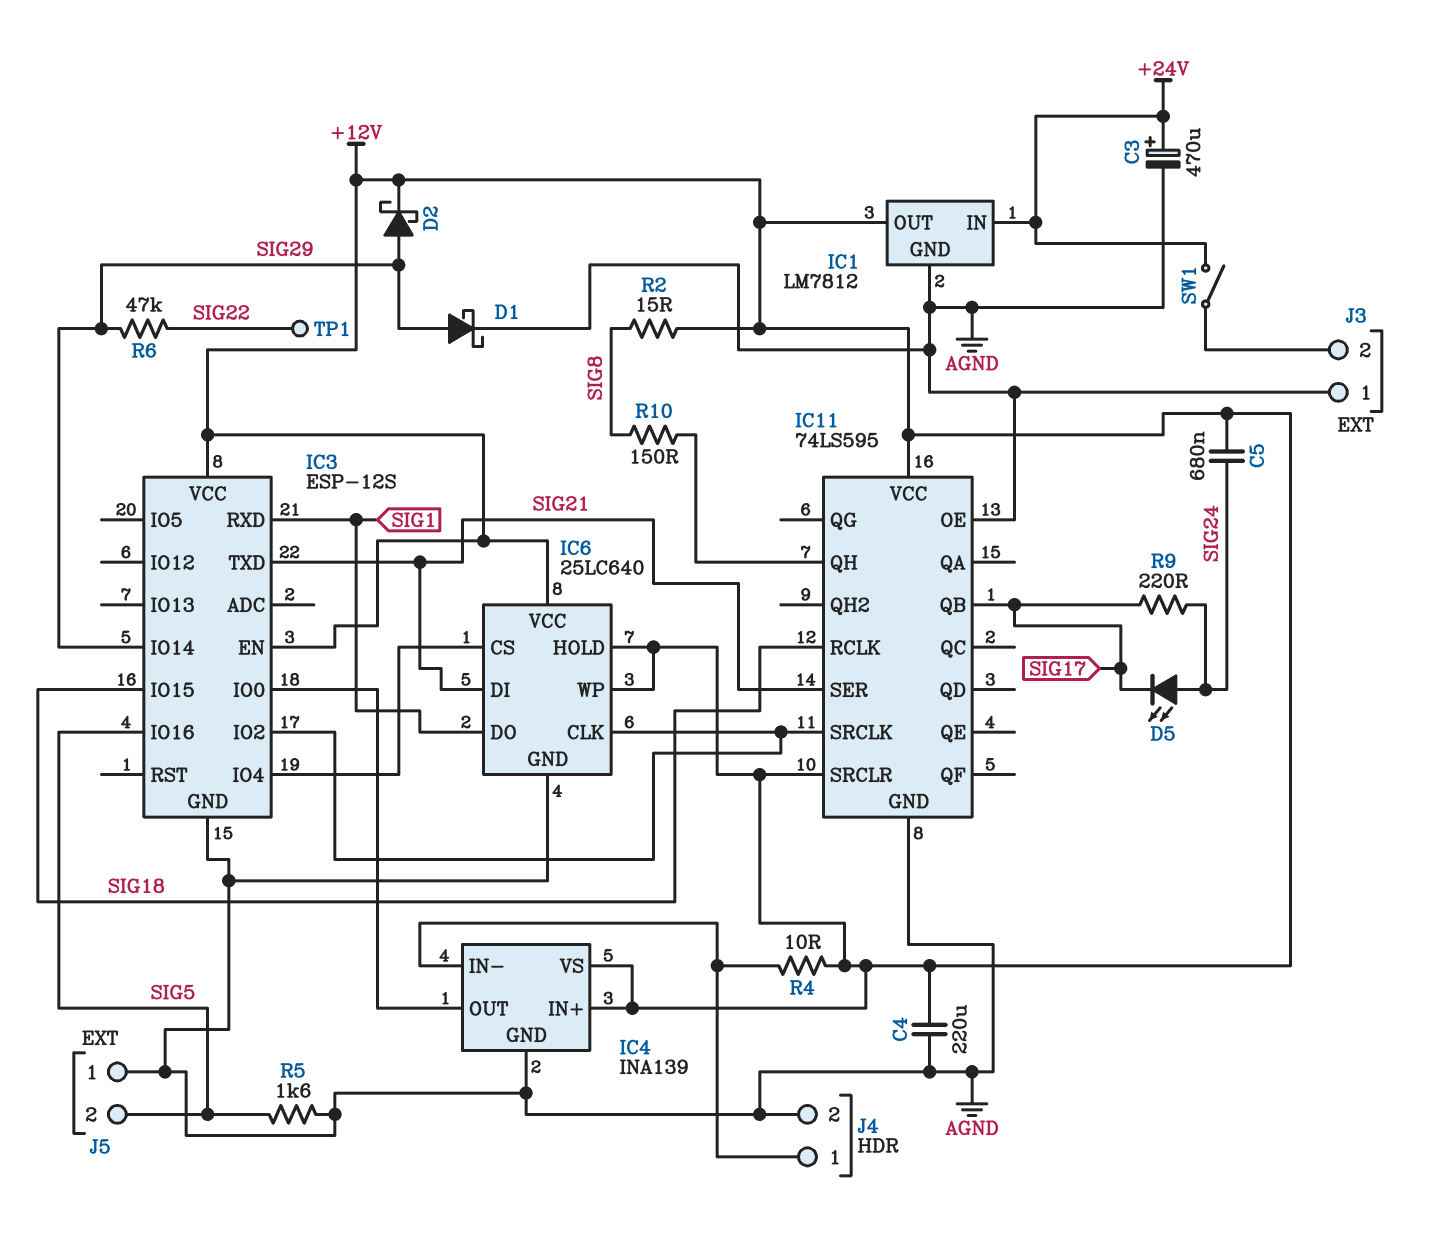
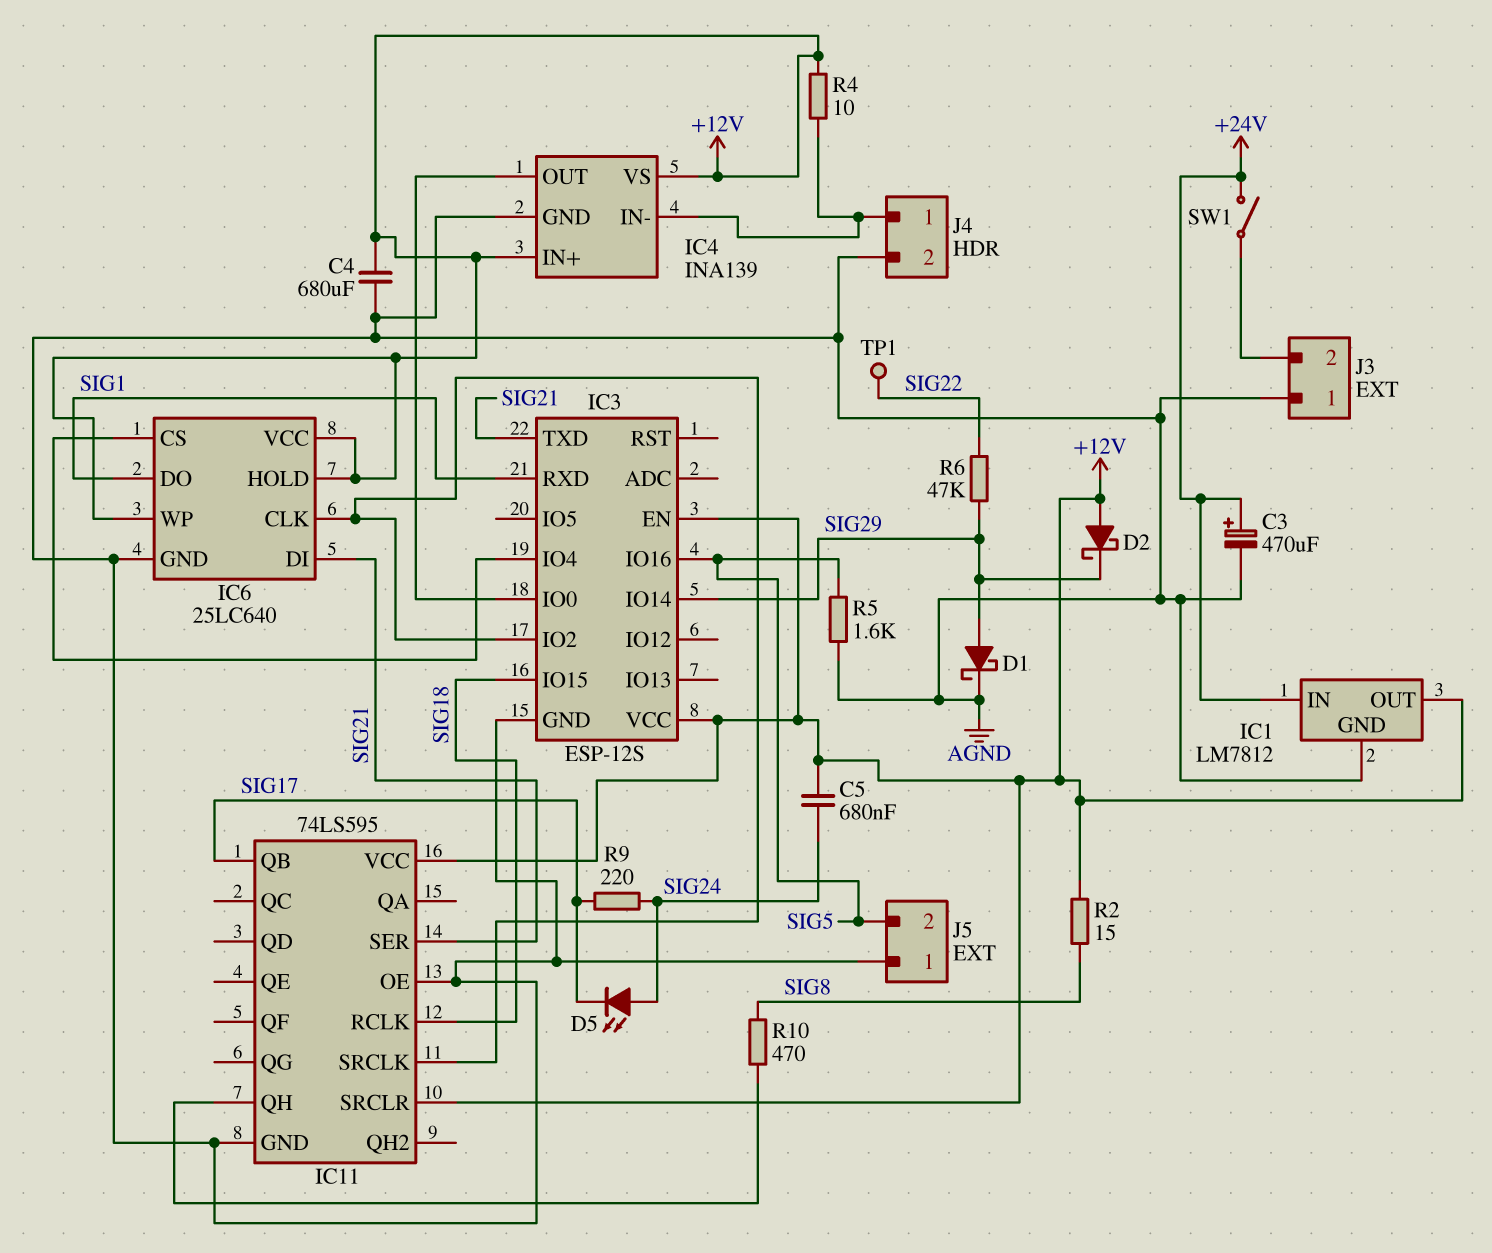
C4: 220uF (+12V, AGND) -> 680uF (+12V, AGND)
D2: schottky (A SIG29, K +12V) -> schottky (A +12V, K SIG29)
R10: 150 (IC11/QH, SIG8) -> 470 (IC11/QH, SIG8)

